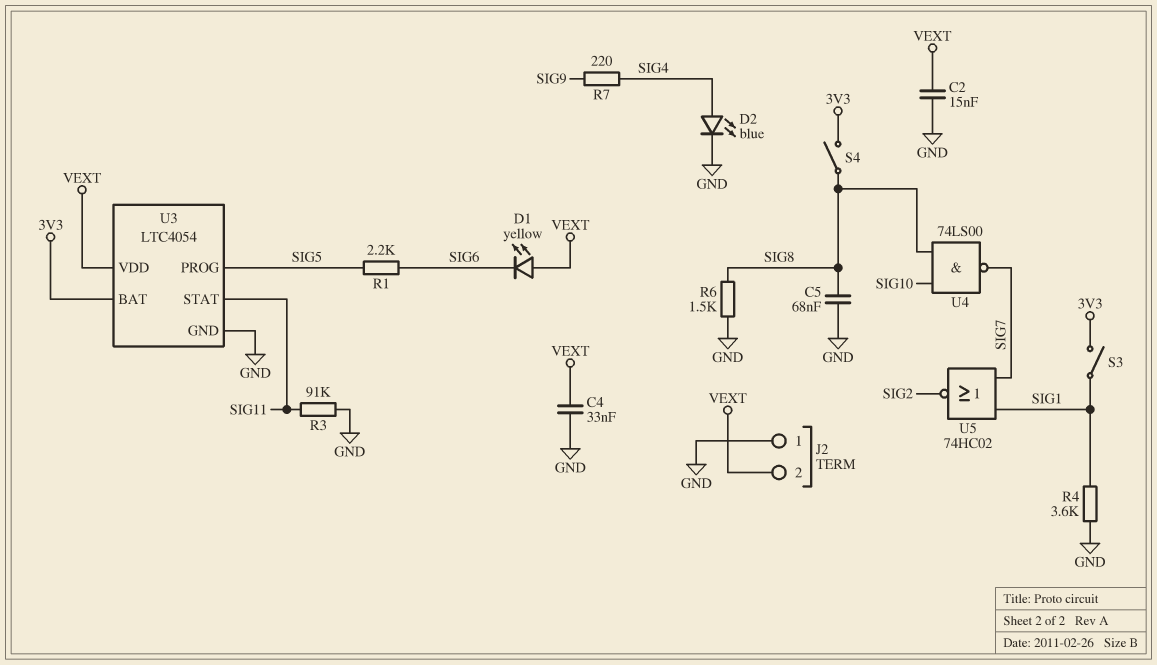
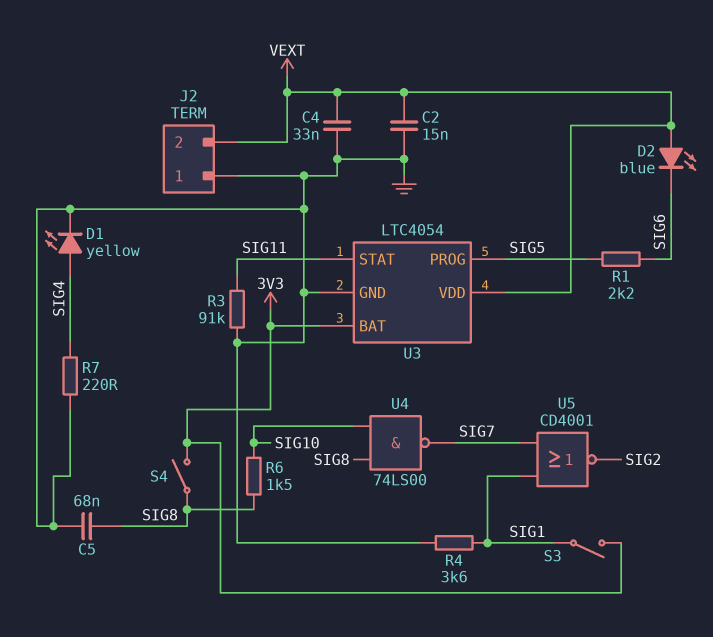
D1: LED yellow (A VEXT, K SIG6) -> LED yellow (A SIG4, K GND)
D2: LED blue (A SIG4, K GND) -> LED blue (A VEXT, K SIG6)
R6: 1.5k (GND, SIG8) -> 1.5k (SIG8, SIG10)
R7: 220 (SIG4, SIG9) -> 220 (GND, SIG4)
U5: NOR 74HC02 (in SIG1, in SIG7, out SIG2) -> NOR CD4001 (in SIG1, in SIG7, out SIG2)

